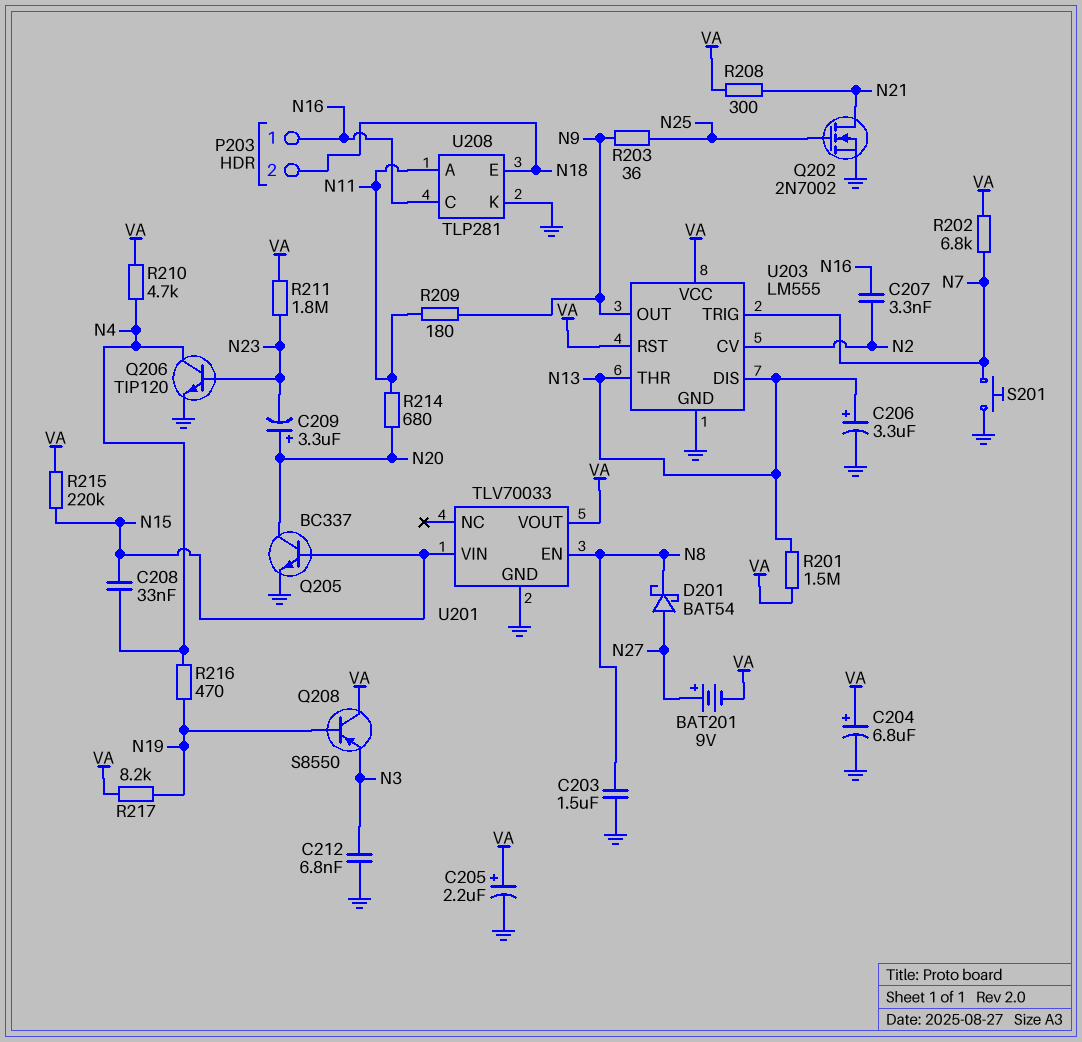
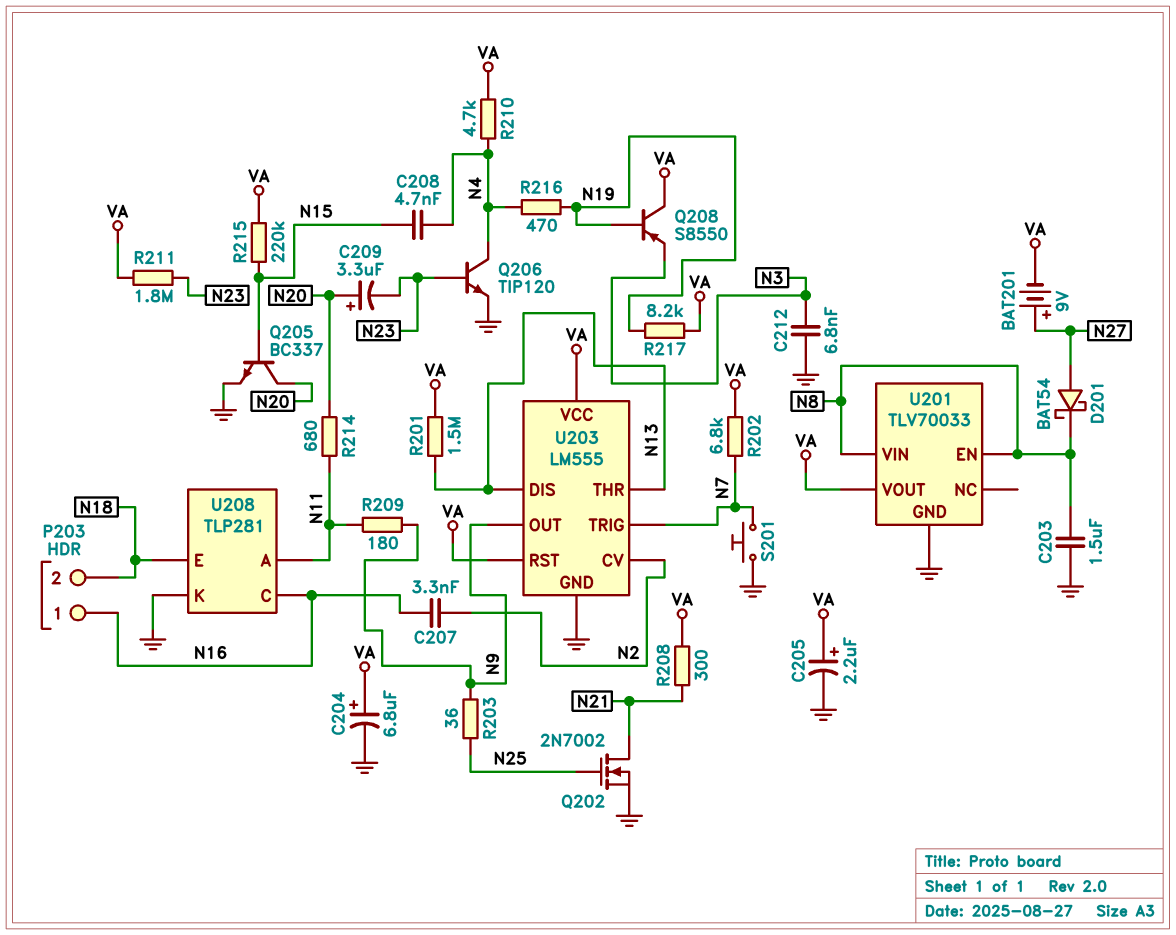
C206: 3.3uF (plus N13, minus GND) -> none
C208: 33nF (N4, N15) -> 4.7nF (N4, N15)
U201 pin VIN: N15 -> N8

